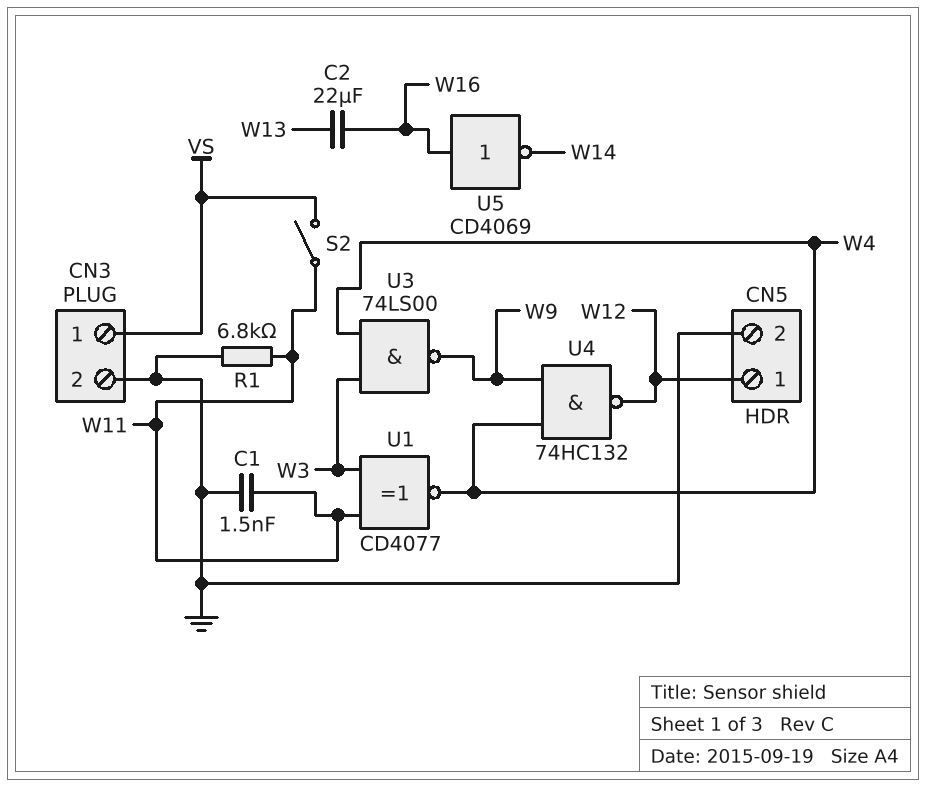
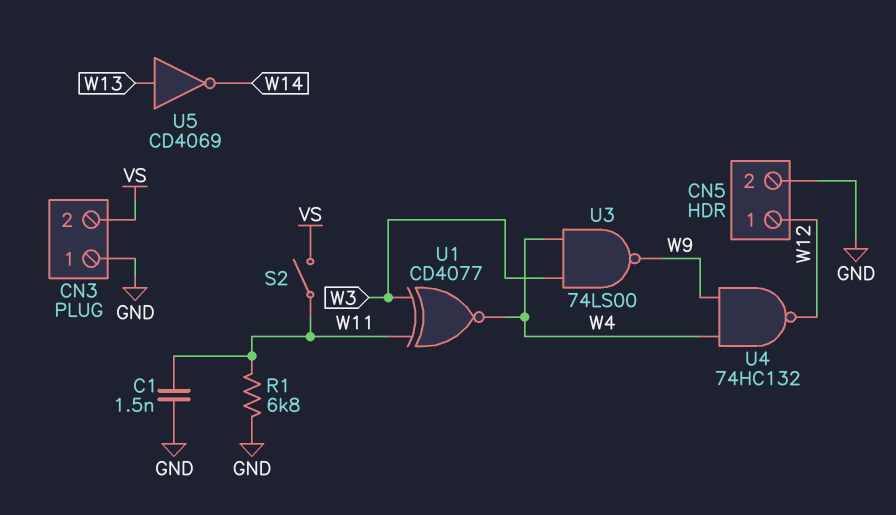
C2: 22uF (W13, W16) -> none
CN3 pin 1: VS -> GND
CN3 pin 2: GND -> VS
U5: NOT CD4069 (in W16, out W14) -> NOT CD4069 (in W13, out W14)

